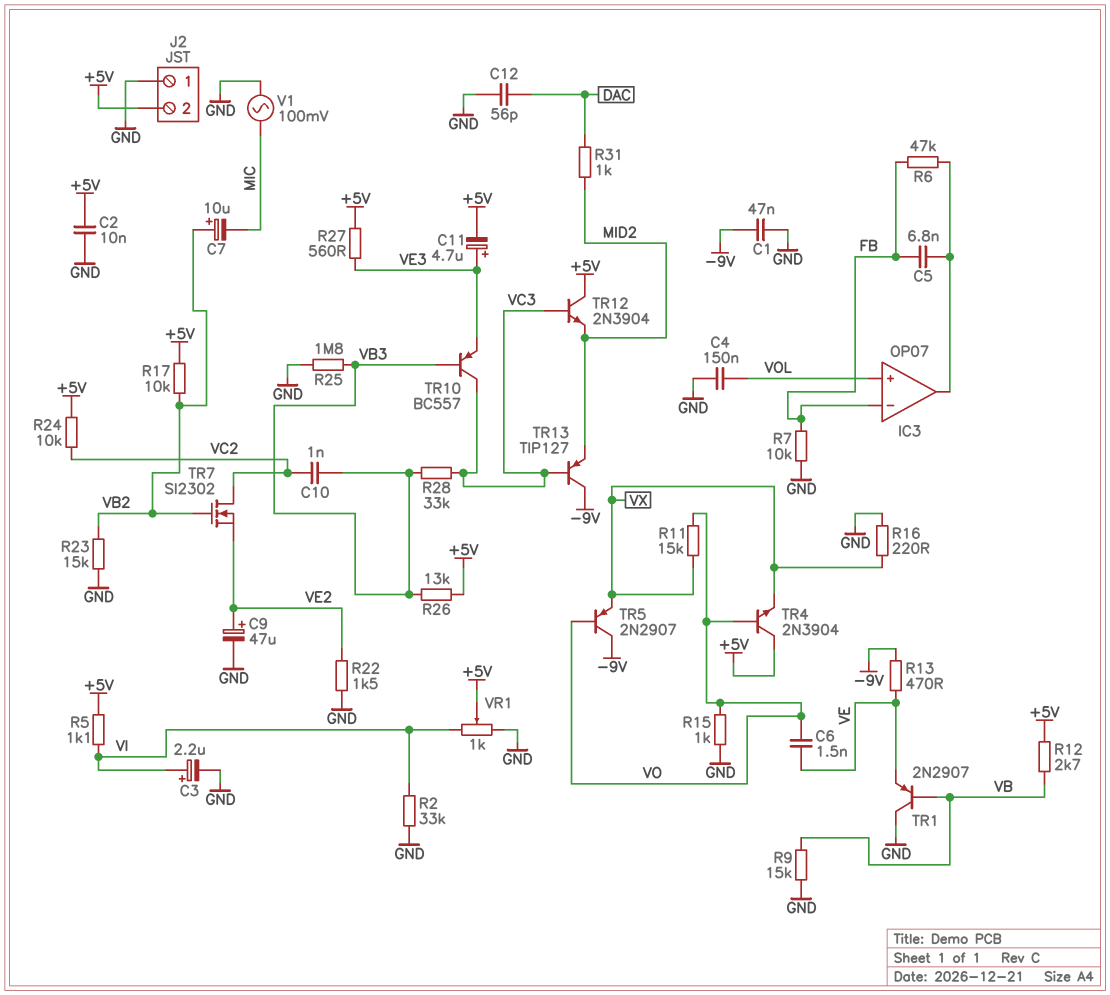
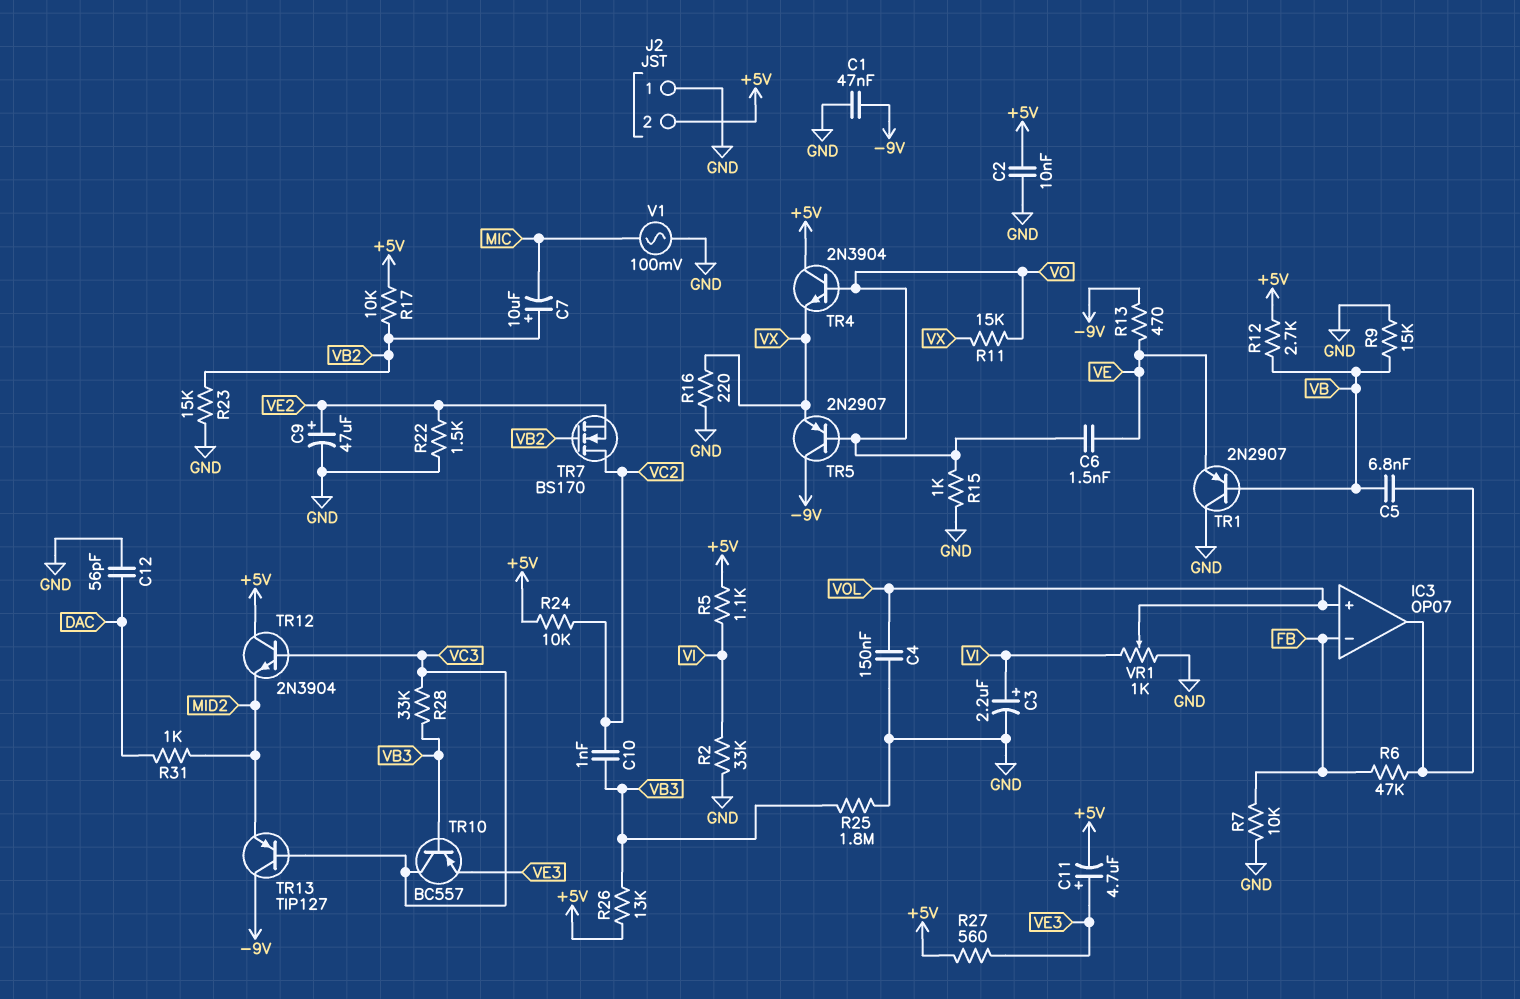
C5: 6.8nF (FB, IC3/out) -> 6.8nF (IC3/out, VB)
TR7: NMOS SI2302 (G VB2, D VC2, S VE2) -> NMOS BS170 (G VB2, D VC2, S VE2)
VR1: 1k (GND, VI, wiper +5V) -> 1k (GND, VI, wiper VOL)

